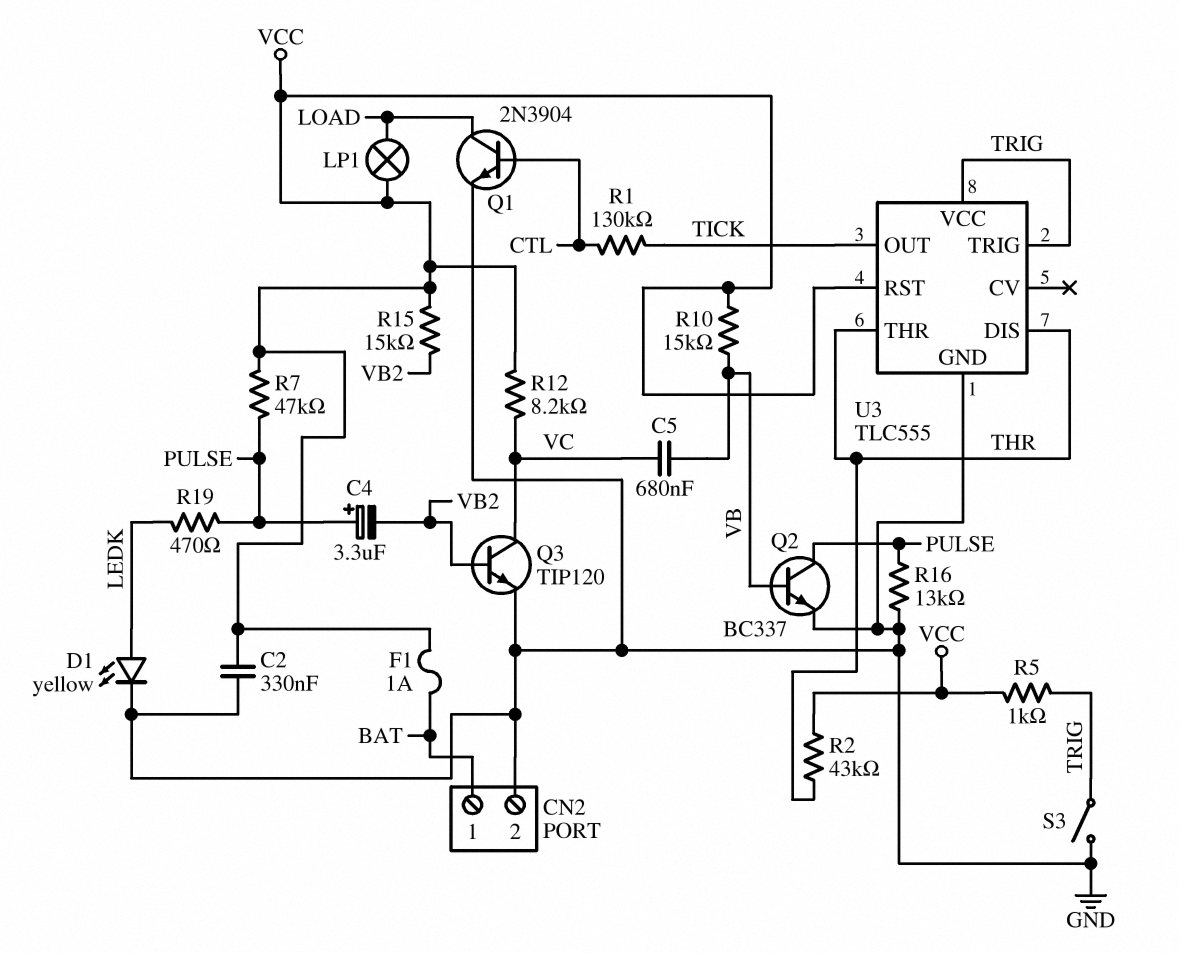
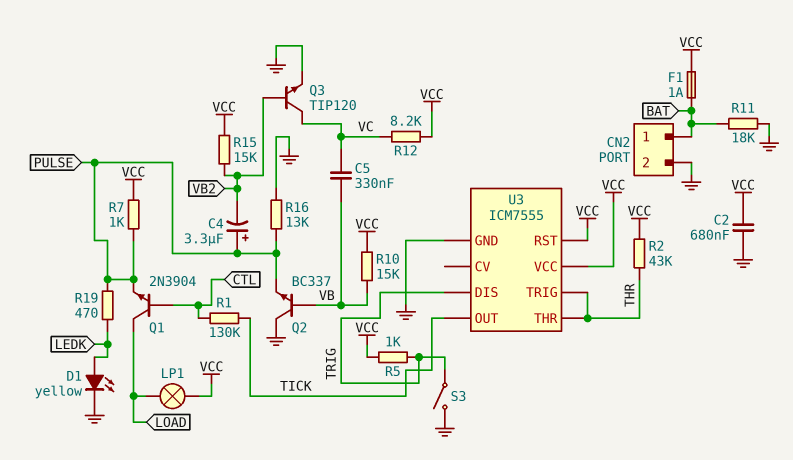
C2: 330nF (GND, VCC) -> 680nF (GND, VCC)
C5: 680nF (VB, VC) -> 330nF (VB, VC)
Q1: NPN 2N3904 (B CTL, C LOAD, E GND) -> NPN 2N3904 (B CTL, C LOAD, E PULSE)
Q2: NPN BC337 (B VB, C PULSE, E GND) -> NPN BC337 (B VB, C GND, E PULSE)
R7: 47k (PULSE, VCC) -> 1k (PULSE, VCC)
R11: none -> 18k (BAT, GND)
U3: TLC555 -> ICM7555
U3 pin DIS: THR -> TRIG
U3 pin TRIG: TRIG -> THR
U3 pin VCC: TRIG -> VCC

